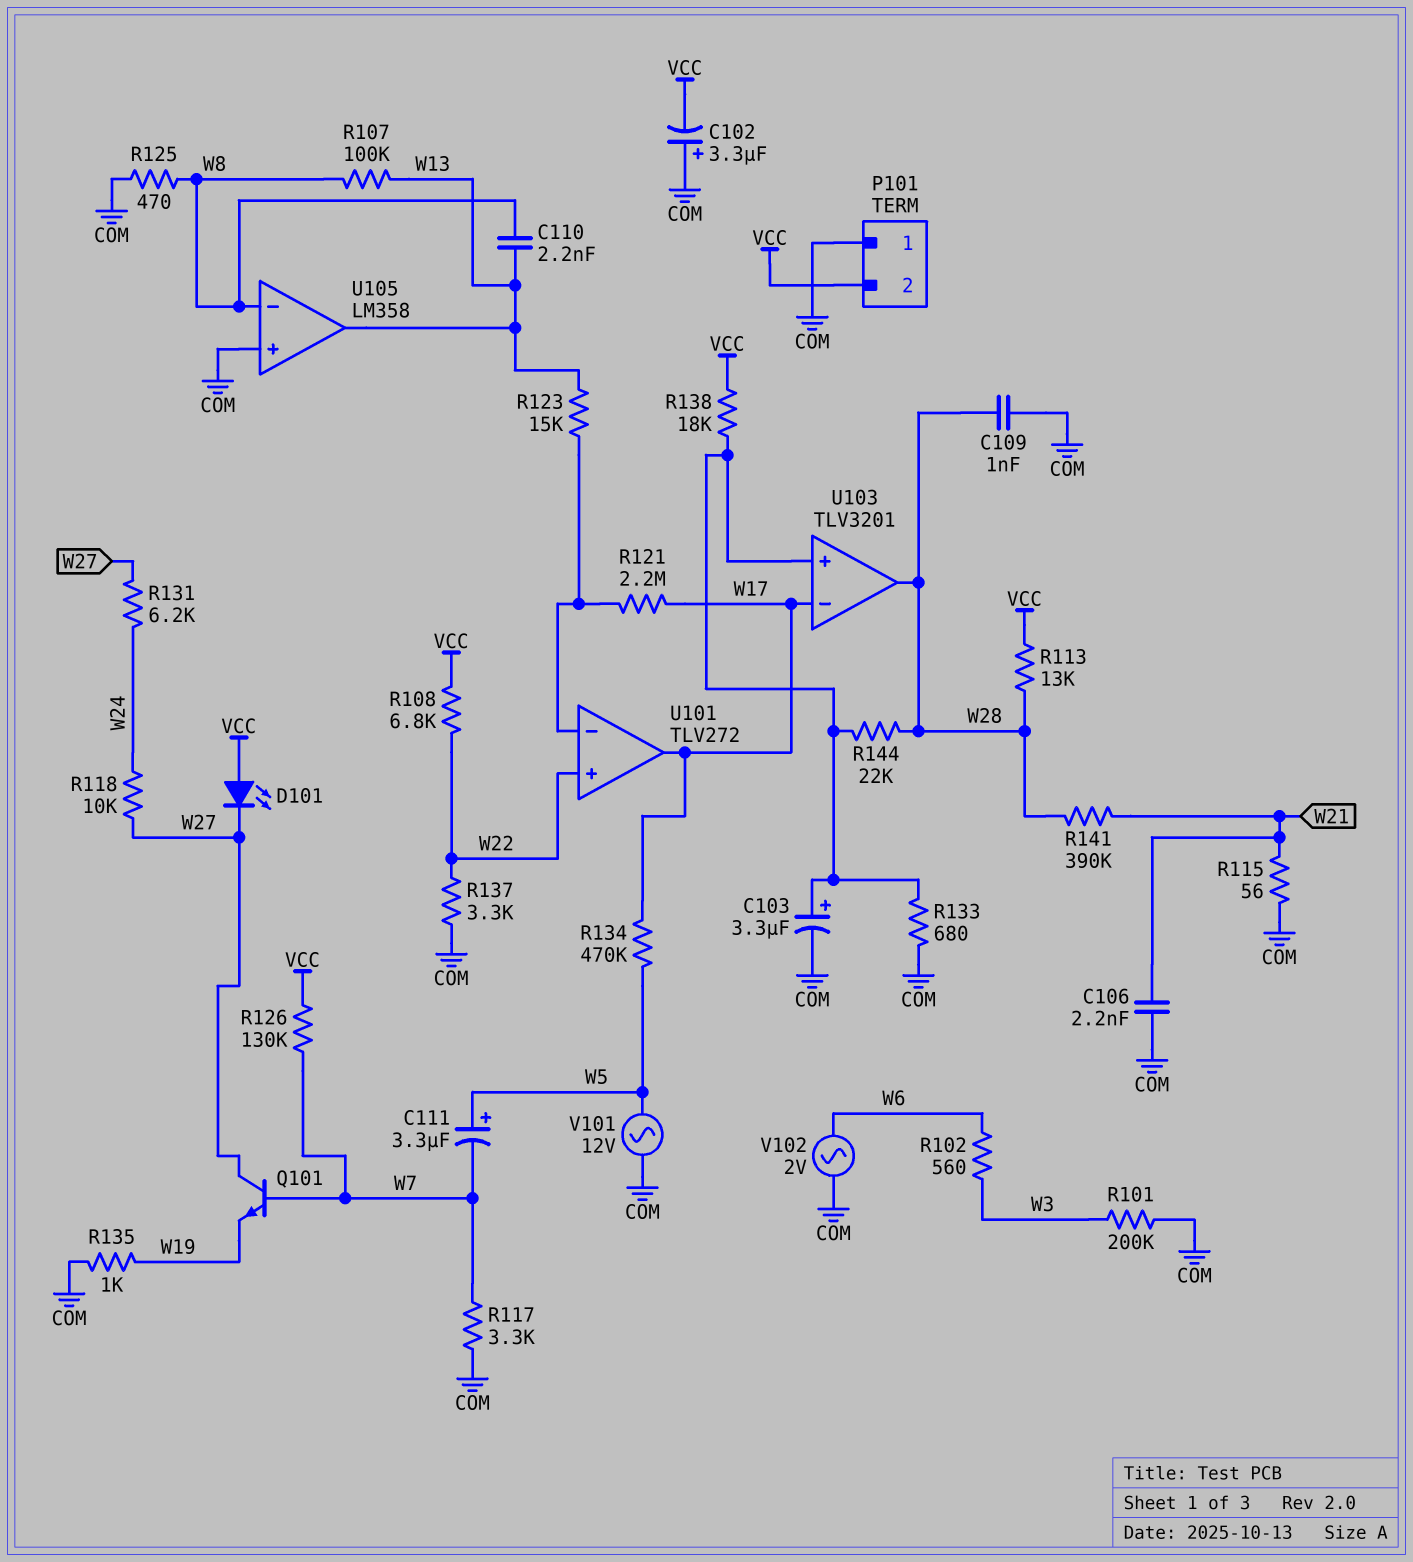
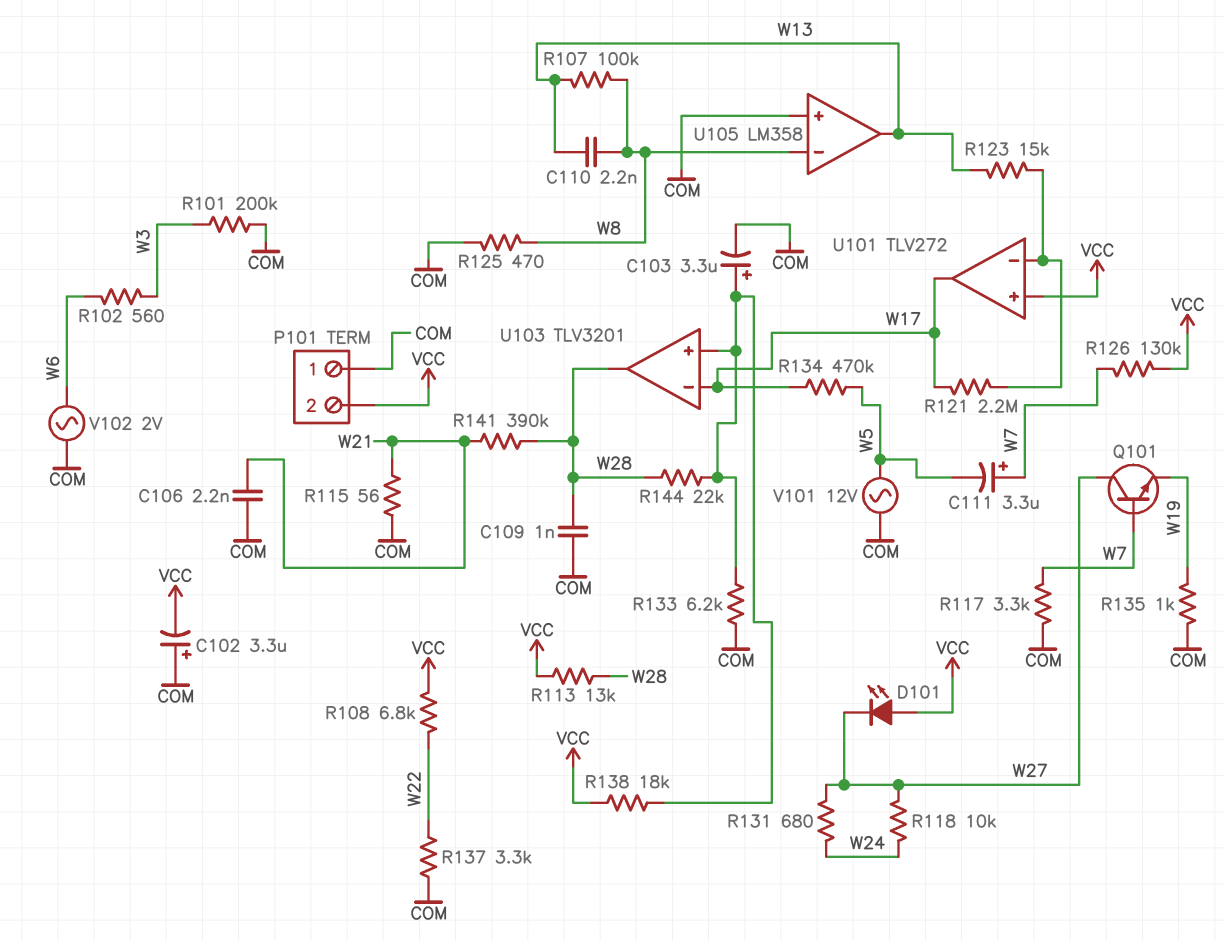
C111: 3.3uF (plus W5, minus W7) -> 3.3uF (plus W7, minus W5)
R131: 6.2k (W24, W27) -> 680 (W24, W27)
R133: 680 (COM, U103/in+) -> 6.2k (COM, U103/in+)
U101 pin in+: W22 -> VCC

